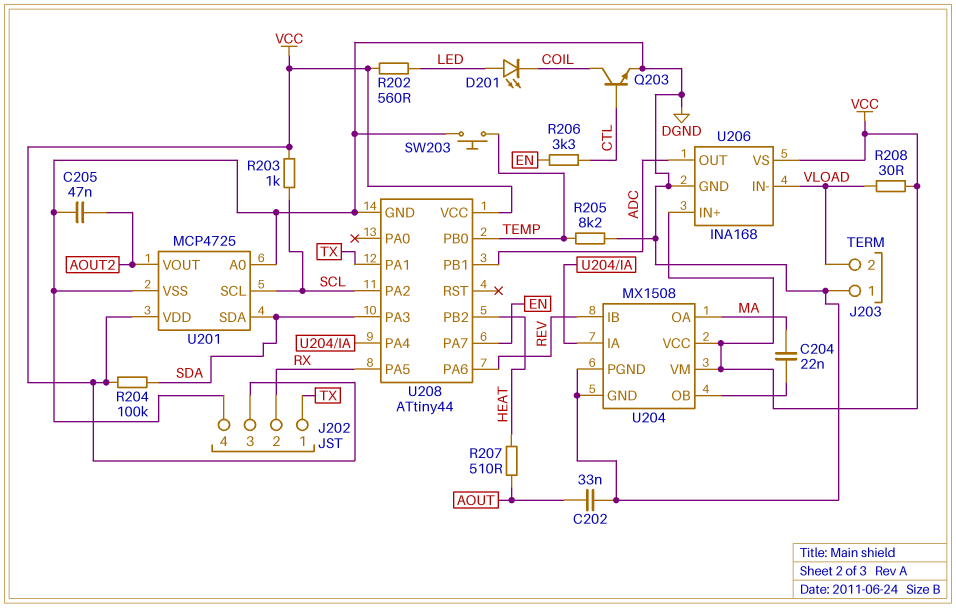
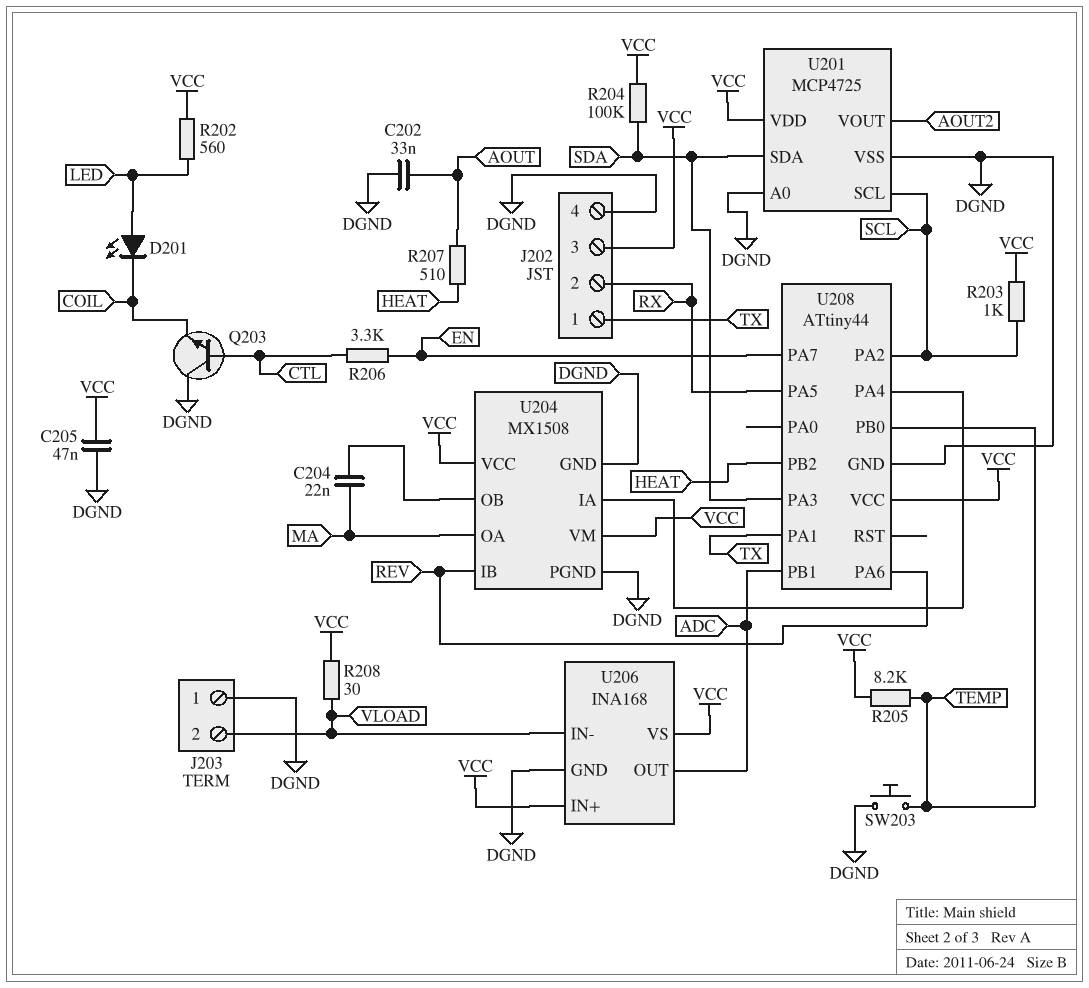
C205: 47nF (AOUT2, DGND) -> 47nF (DGND, VCC)
Q203: NPN (B CTL, C COIL, E DGND) -> NPN (B CTL, C DGND, E COIL)
R205: 8.2k (DGND, TEMP) -> 8.2k (TEMP, VCC)

